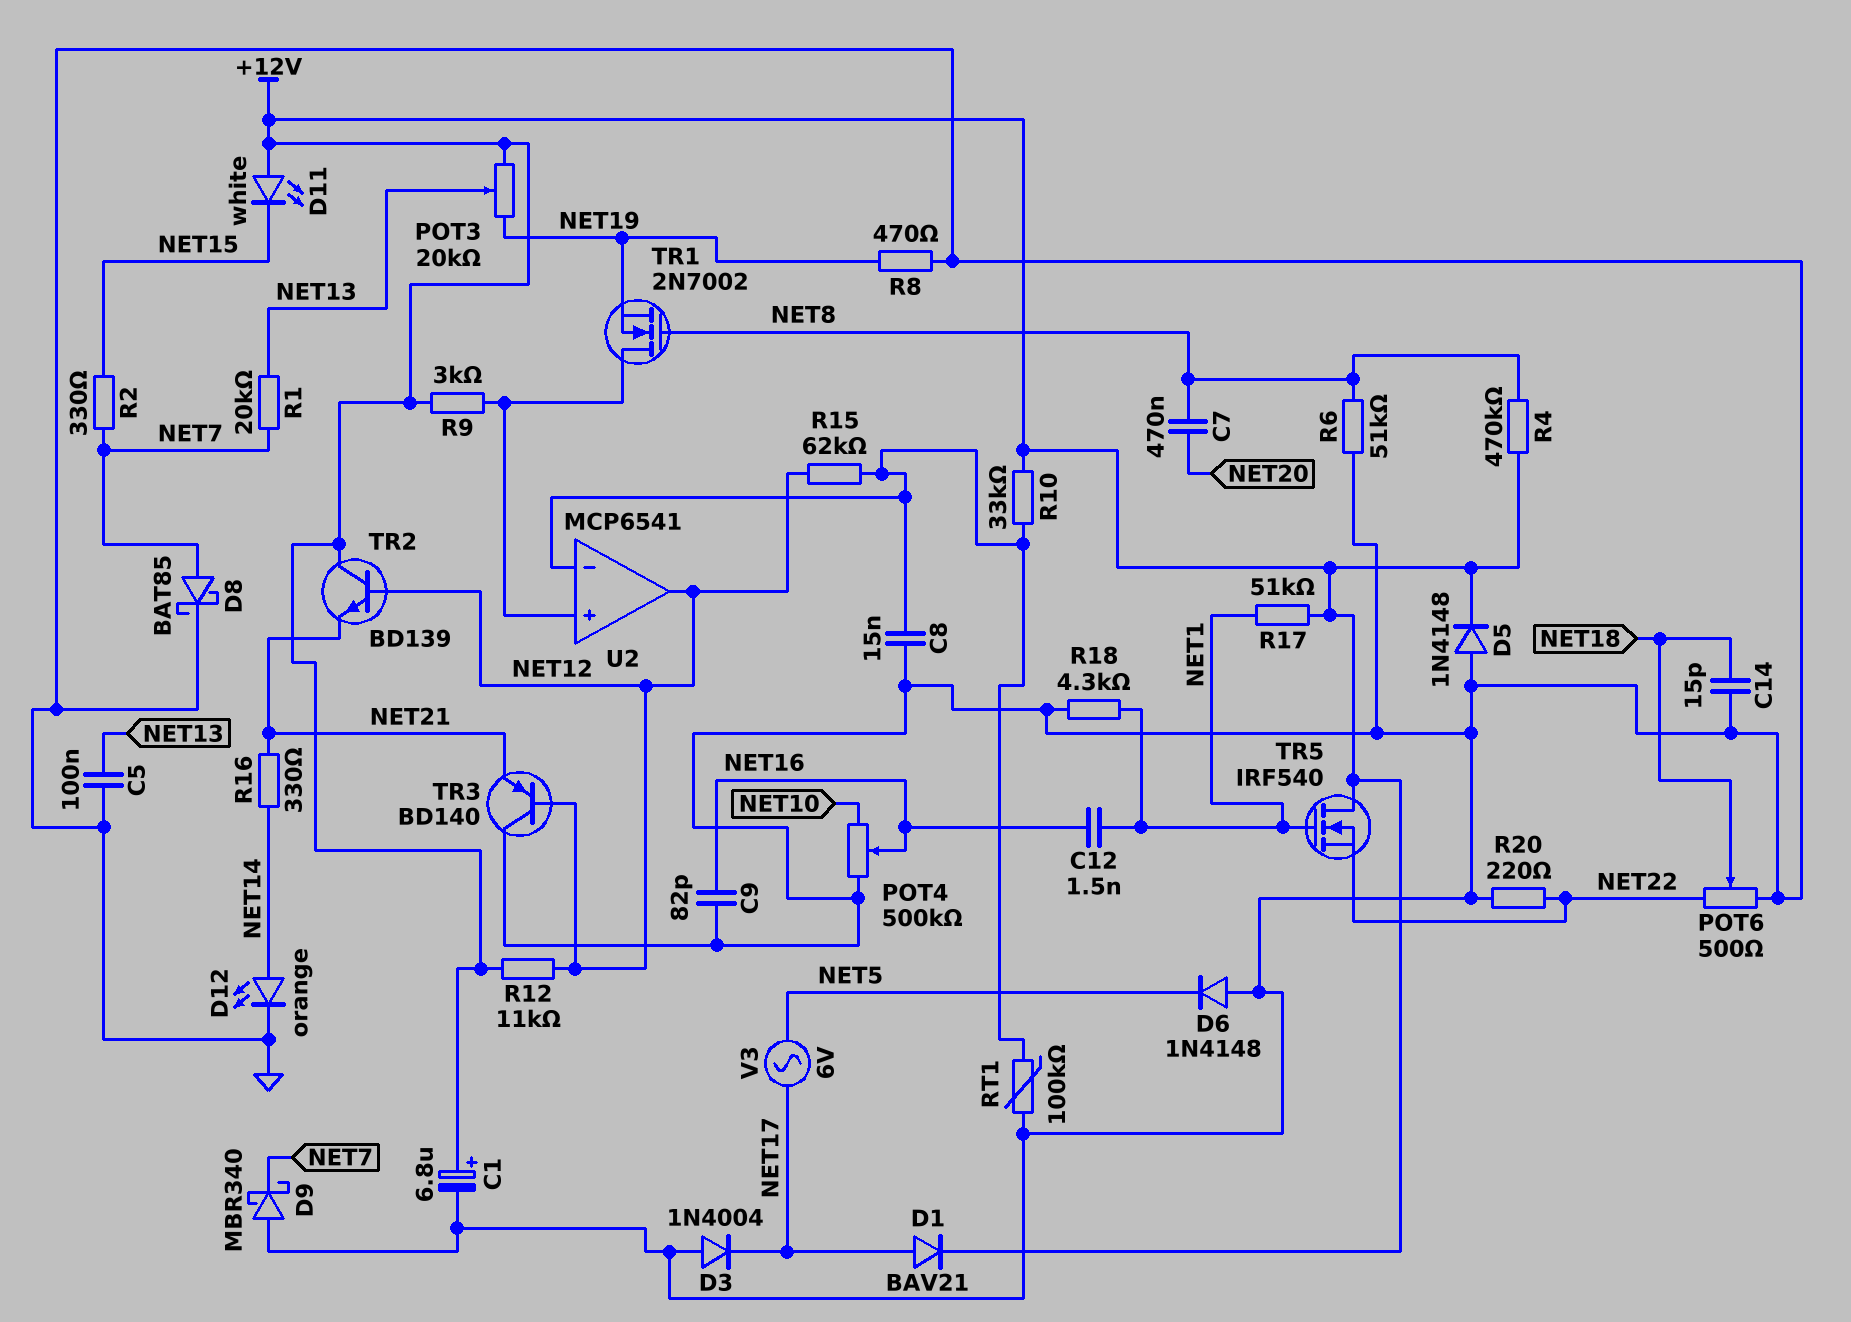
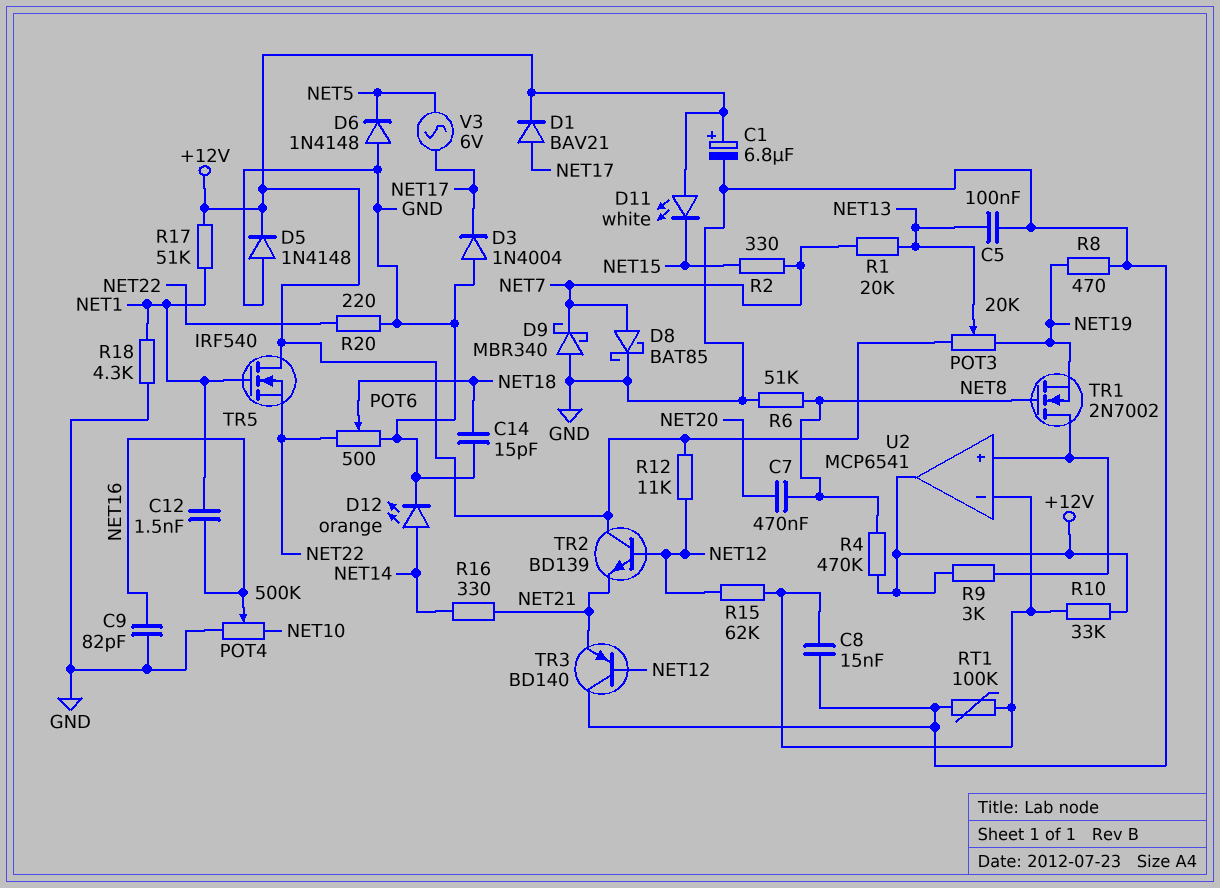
U2 pin out: NET12 -> +12V

